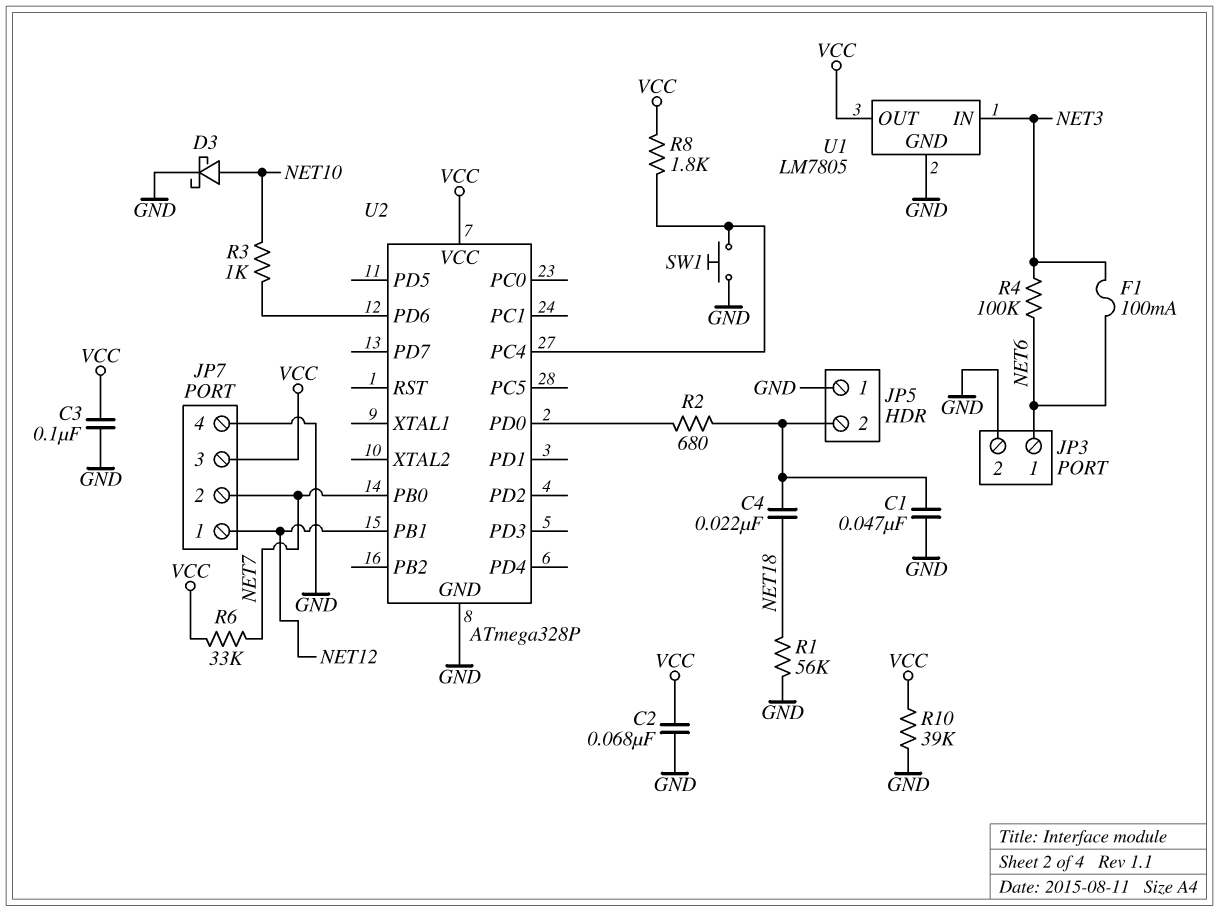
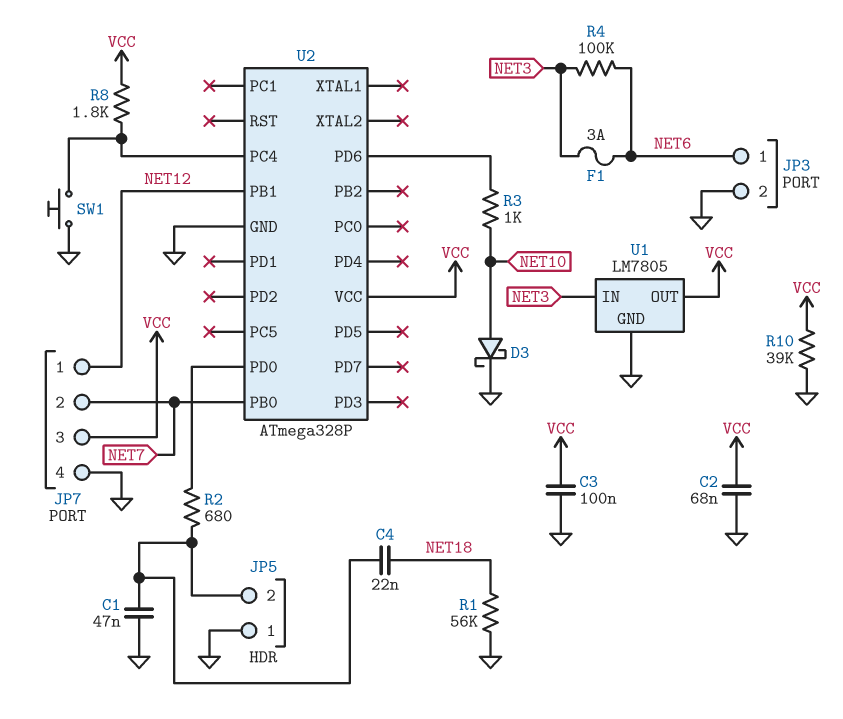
F1: 100mA (NET3, NET6) -> 3A (NET3, NET6)
R6: 33k (NET7, VCC) -> none

